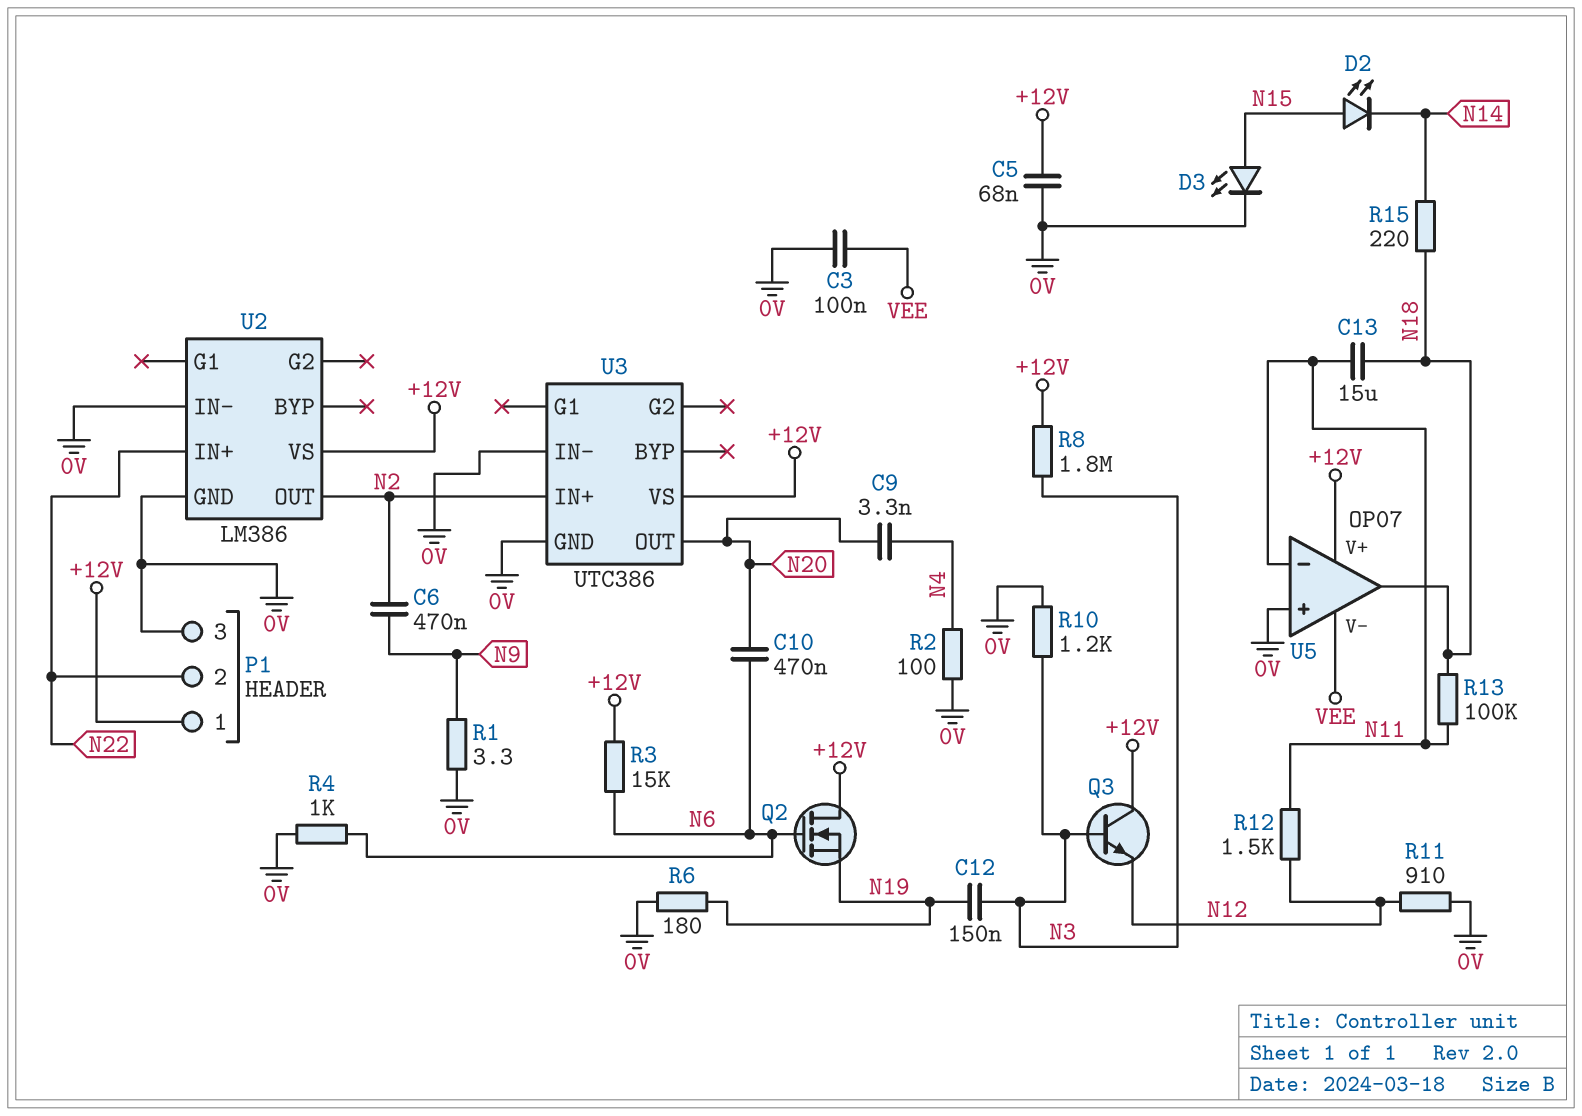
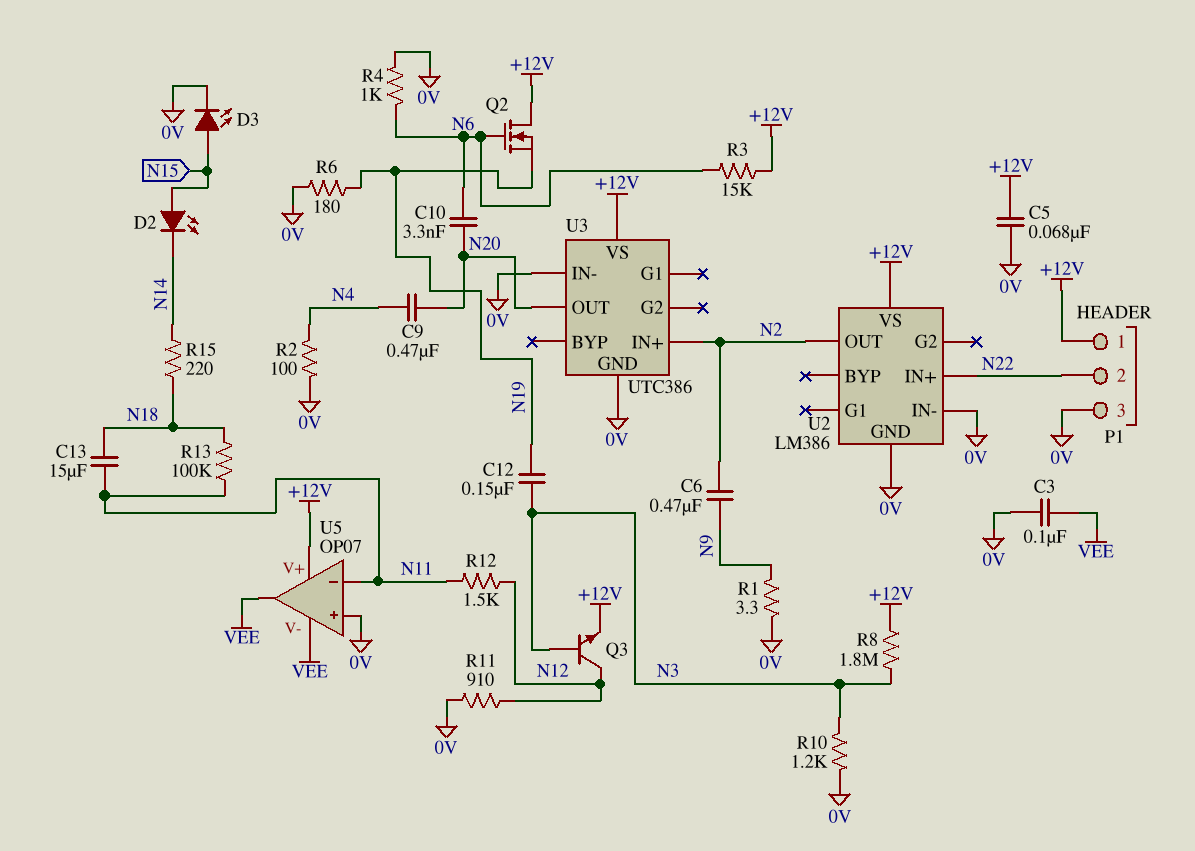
C9: 3.3nF (N4, N20) -> 470nF (N4, N20)
C10: 470nF (N6, N20) -> 3.3nF (N6, N20)
Q3: NPN (B N3, C +12V, E N12) -> NPN (B N3, C N12, E +12V)
U5 pin out: N18 -> VEE

